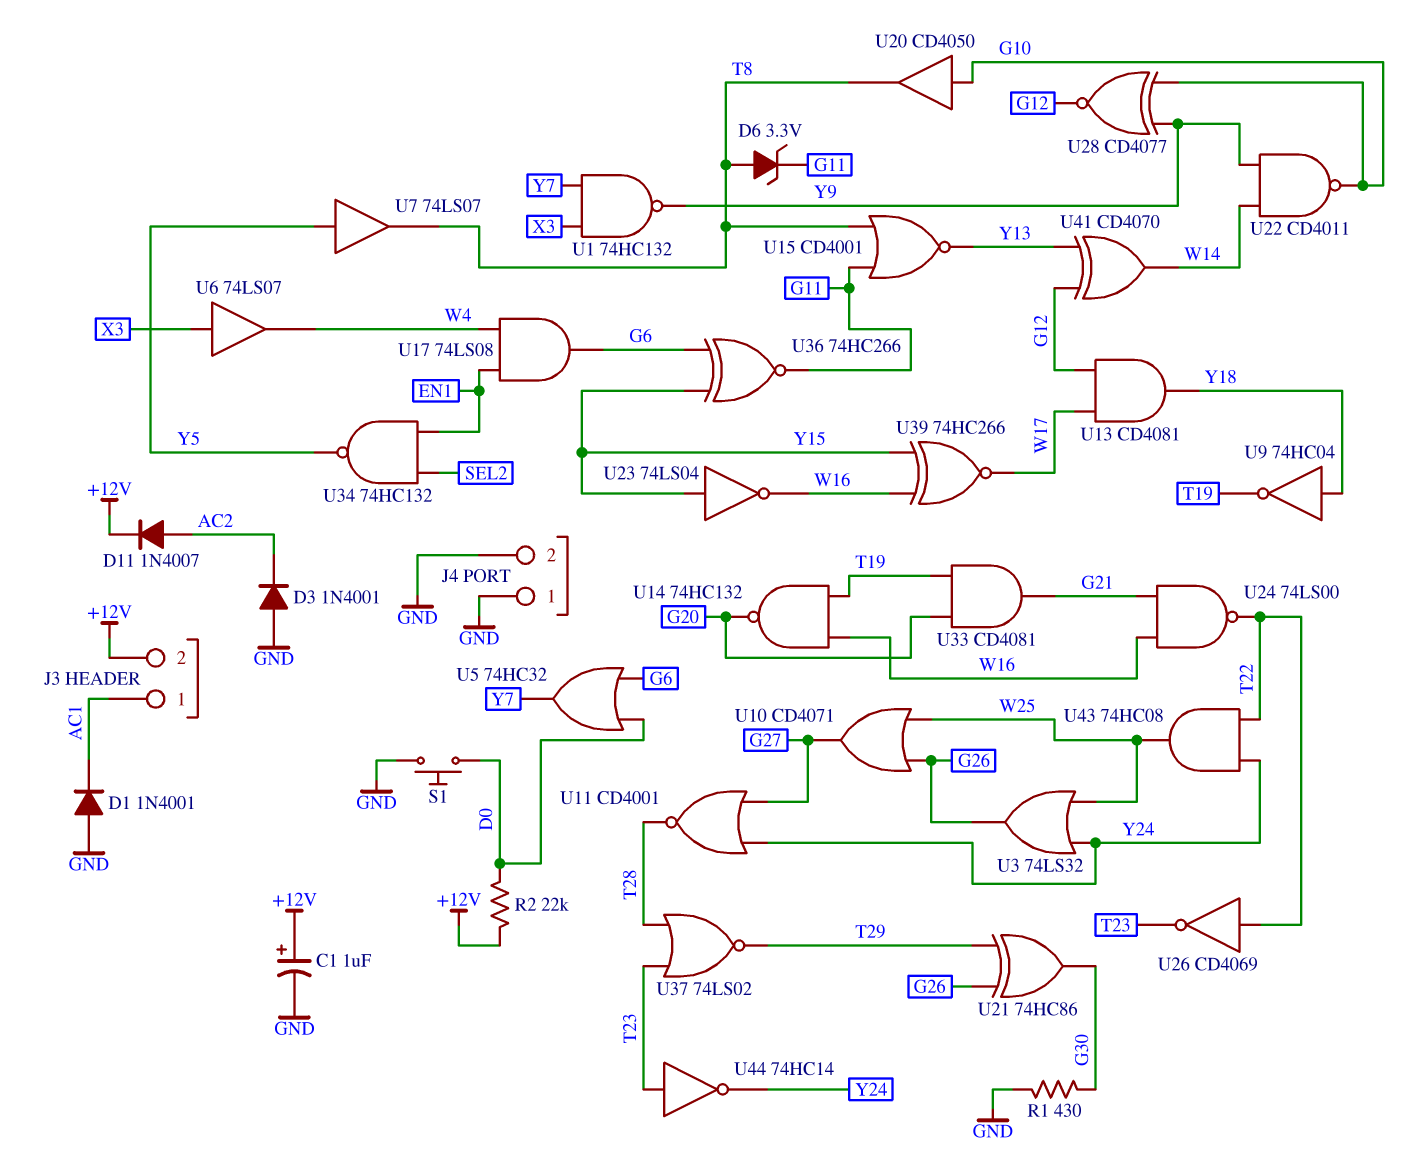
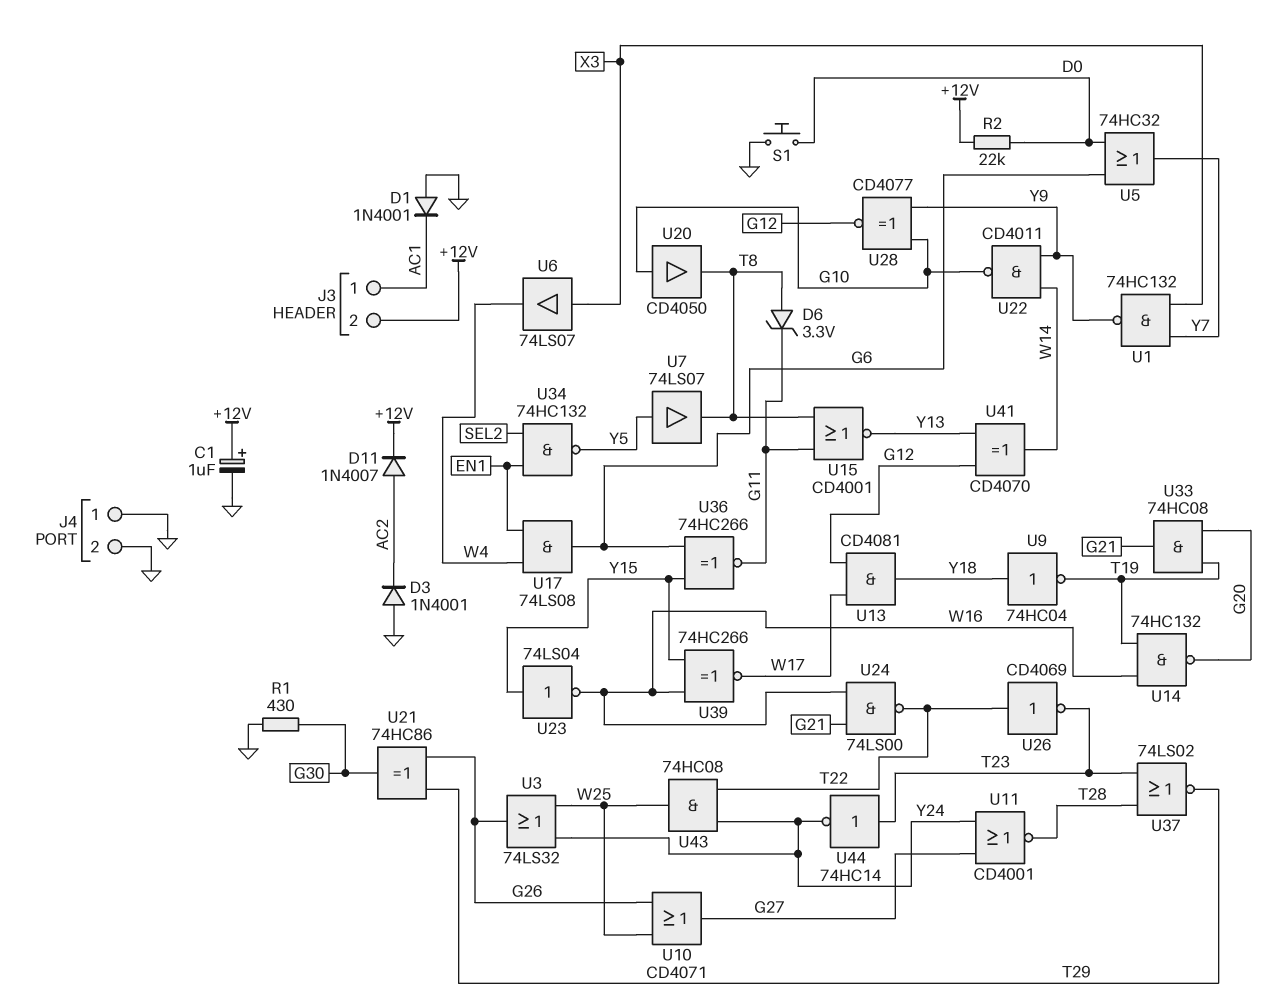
U33: AND CD4081 (in G20, in T19, out G21) -> AND 74HC08 (in G20, in T19, out G21)

